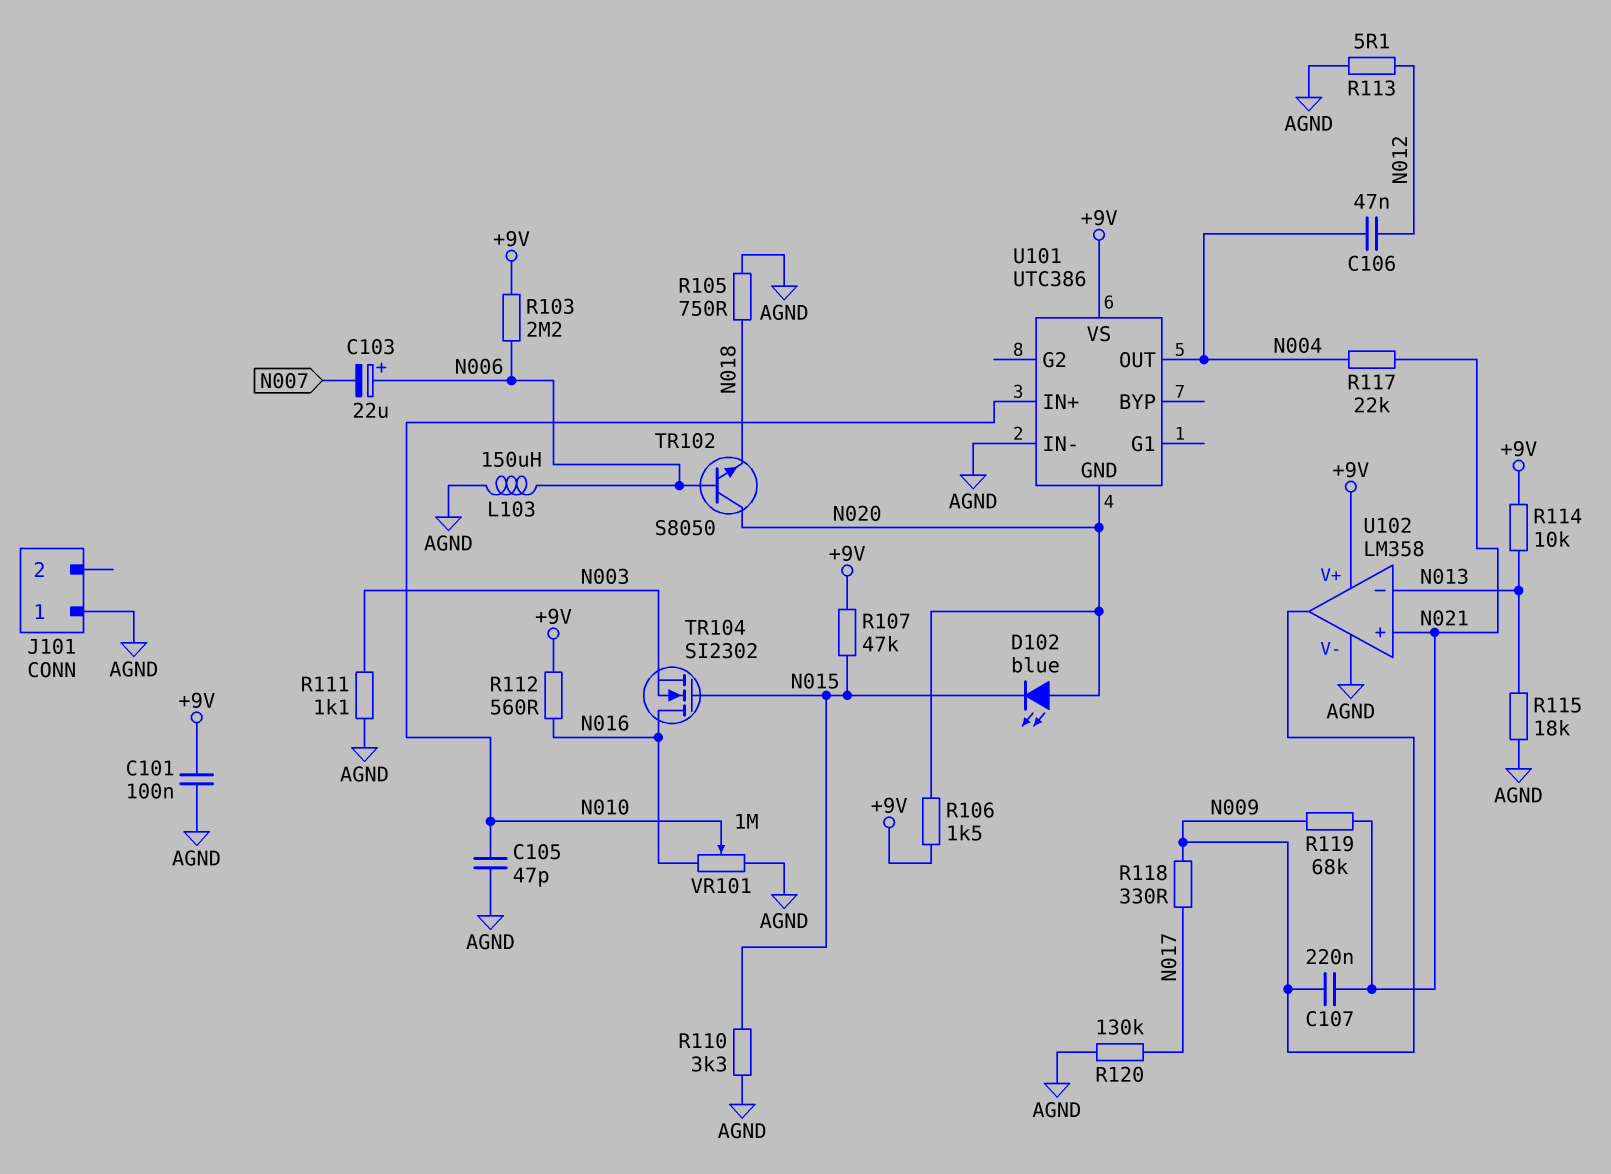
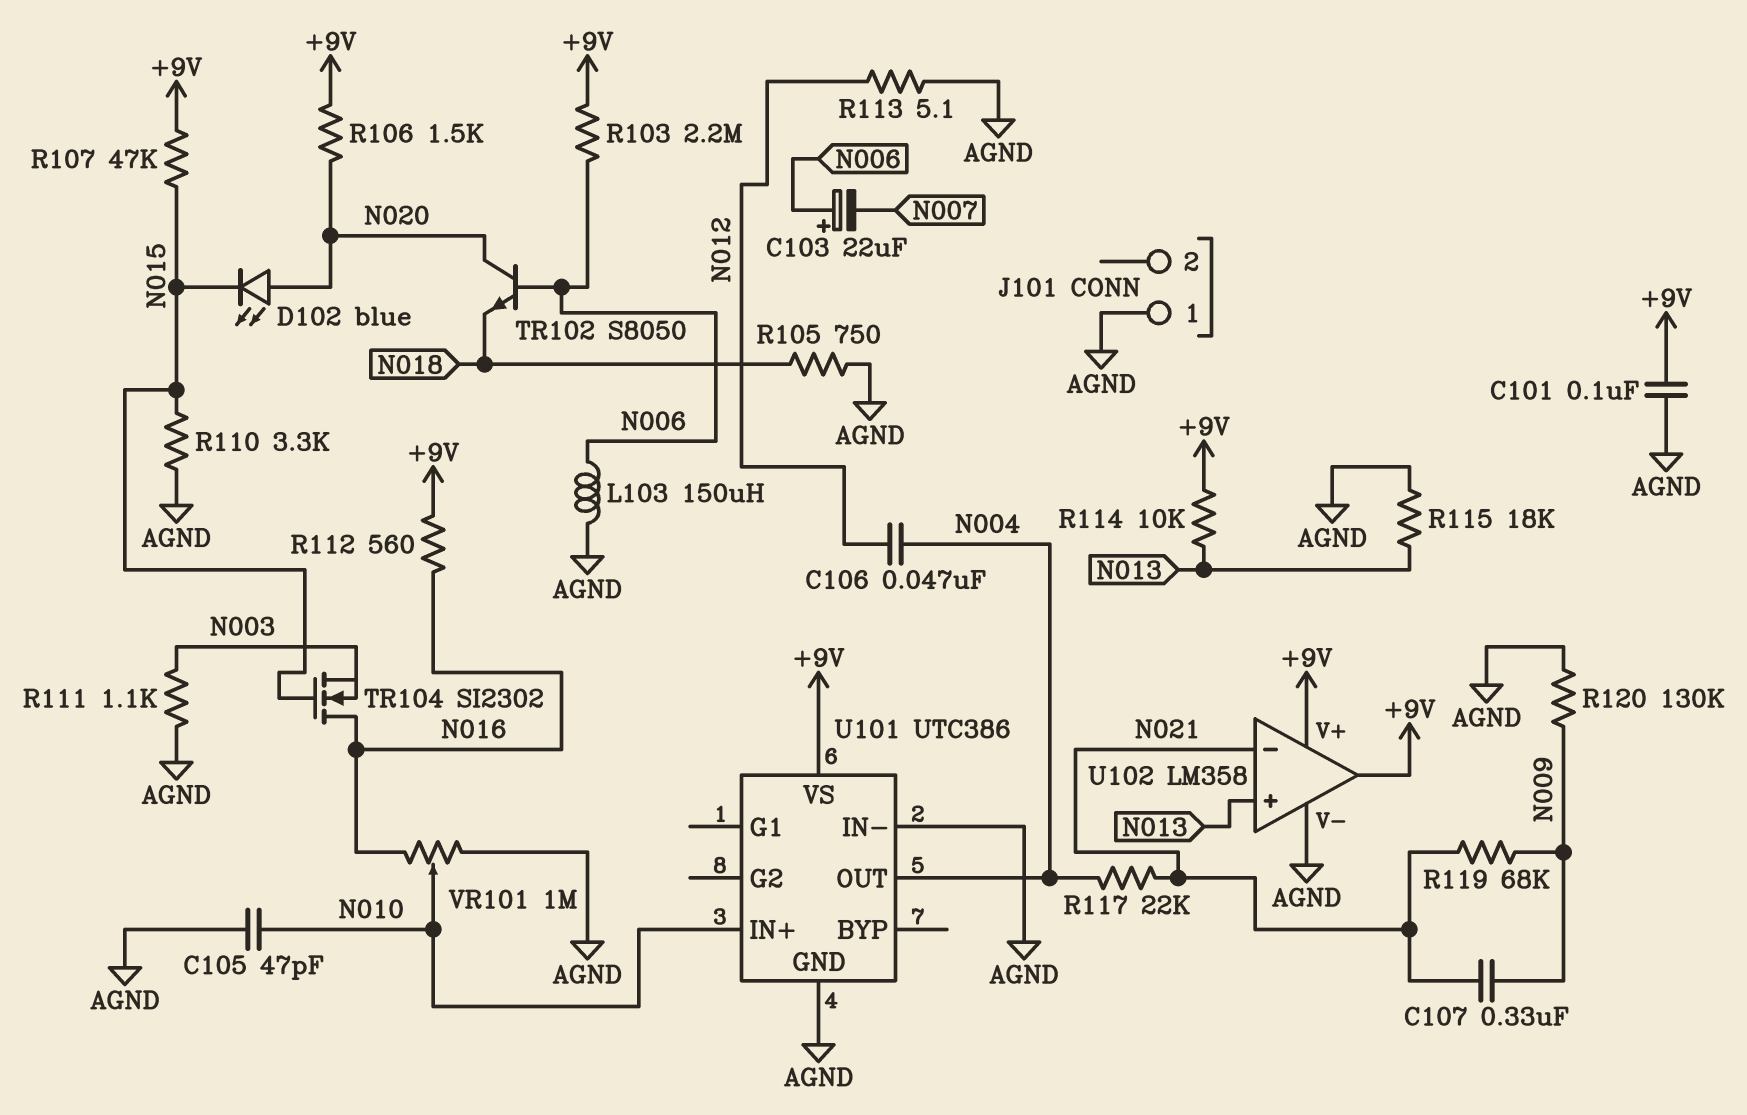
C107: 220nF (N009, N021) -> 330nF (N009, N021)
R118: 330 (N009, N017) -> none
R120: 130k (AGND, N017) -> 130k (AGND, N009)
U101 pin GND: N020 -> AGND
U102 pin in+: N021 -> N013
U102 pin in-: N013 -> N021
U102 pin out: N009 -> +9V

